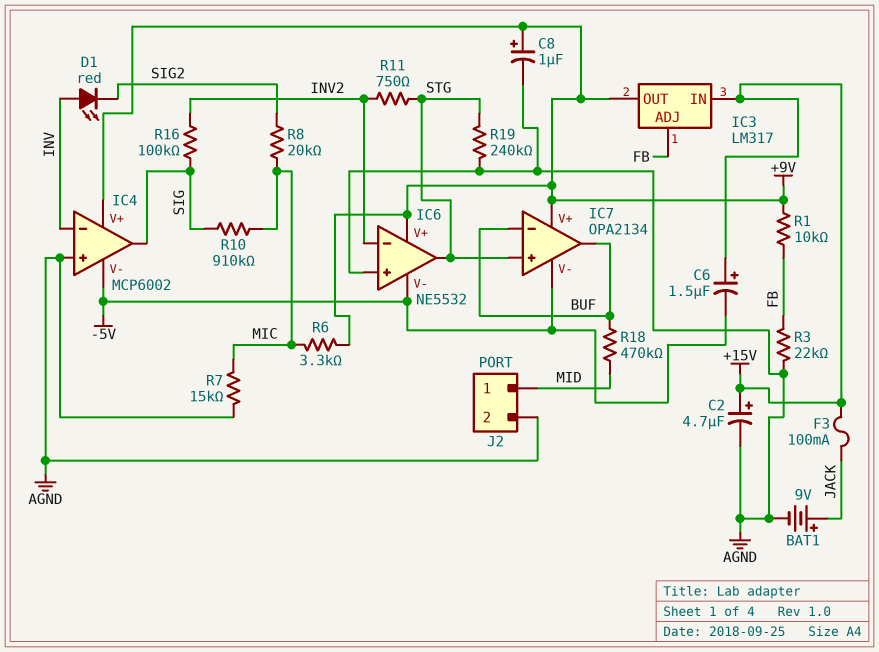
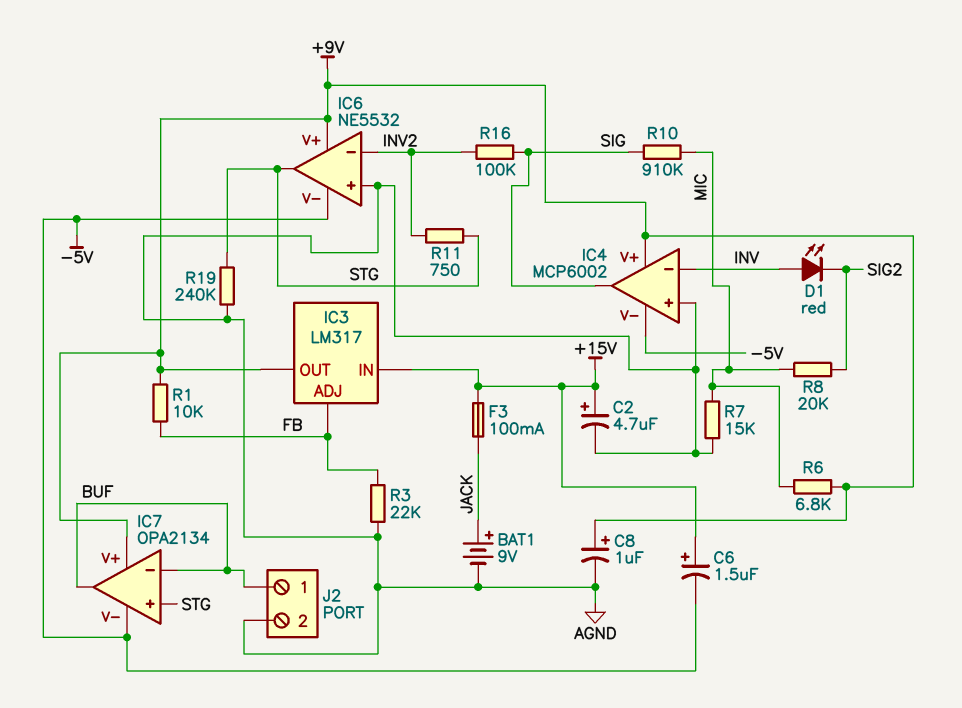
J2 pin 1: MID -> BUF
R6: 3.3k (+9V, MIC) -> 6.8k (+9V, MIC)
R18: 470k (BUF, MID) -> none

